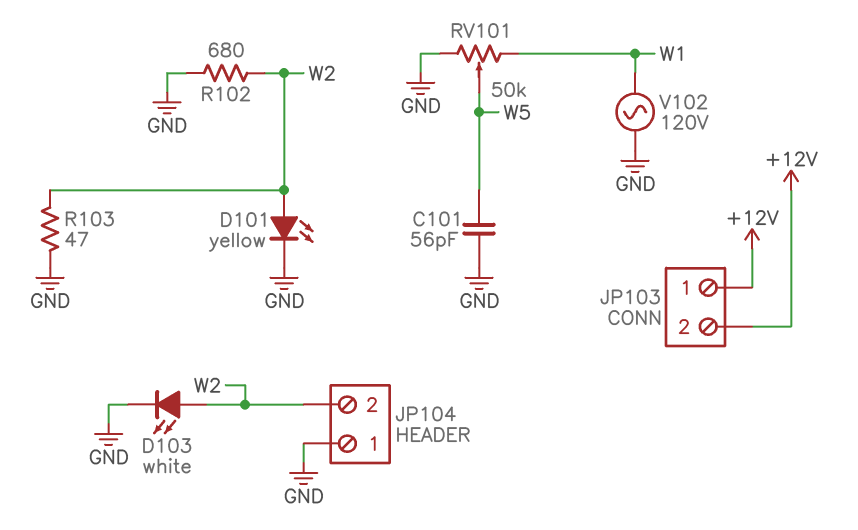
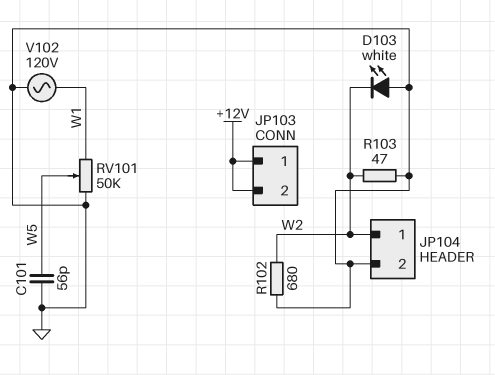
D101: LED yellow (A W2, K GND) -> none
D103: LED white (A W2, K GND) -> LED white (A GND, K W2)
JP104 pin 1: GND -> W2
JP104 pin 2: W2 -> GND

